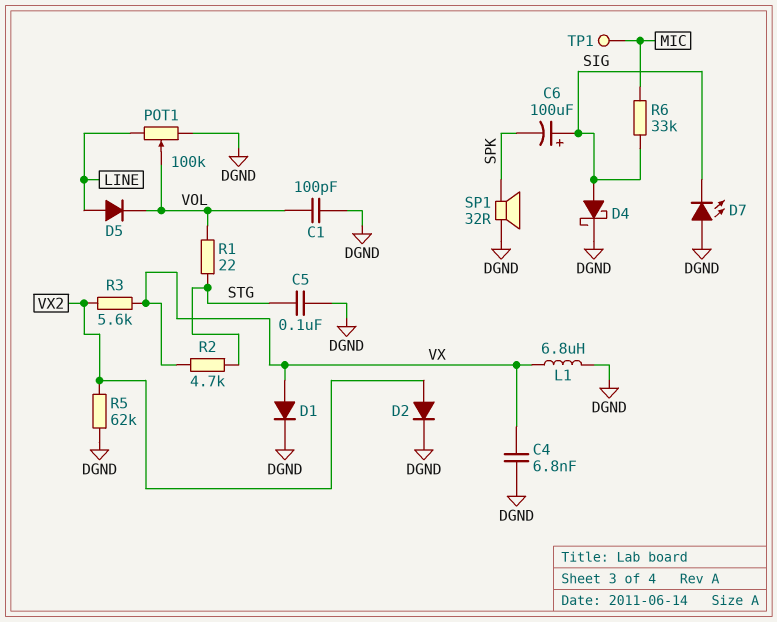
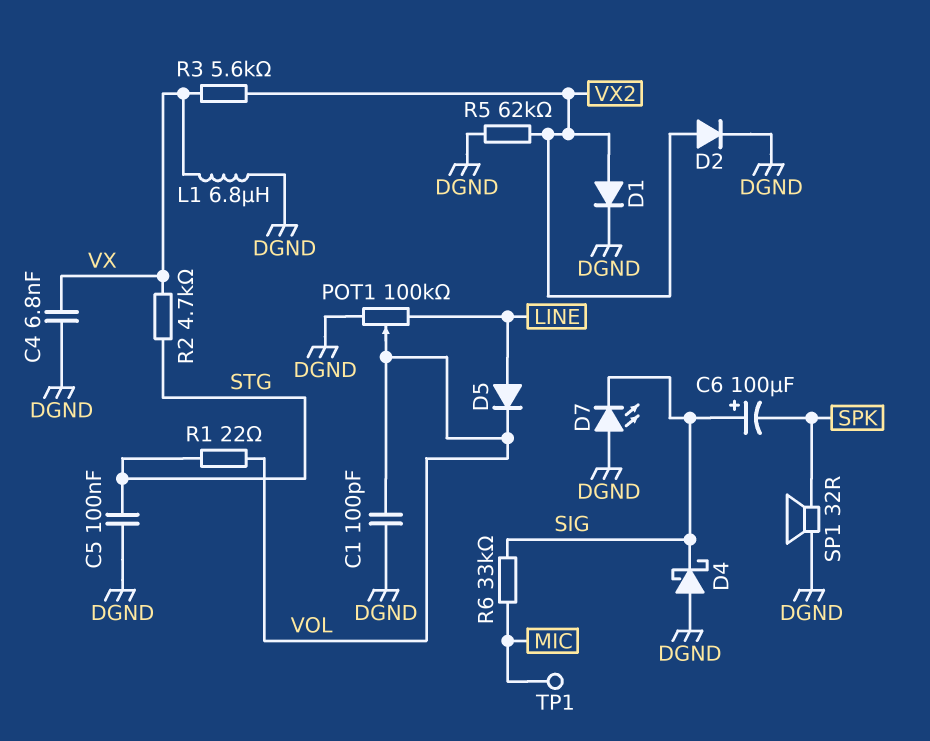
D1: diode (A VX, K DGND) -> diode (A VX2, K DGND)
D4: schottky (A SIG, K DGND) -> schottky (A DGND, K SIG)

